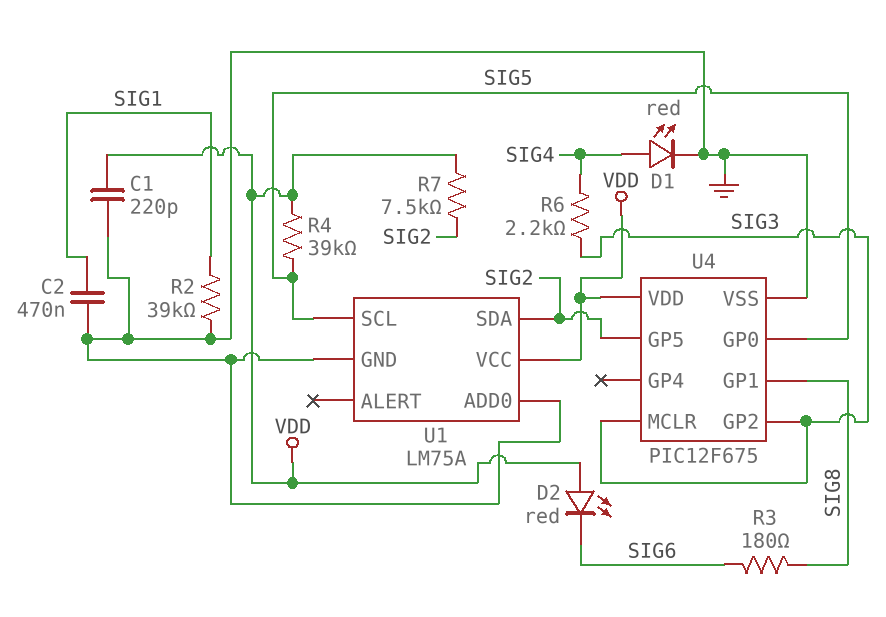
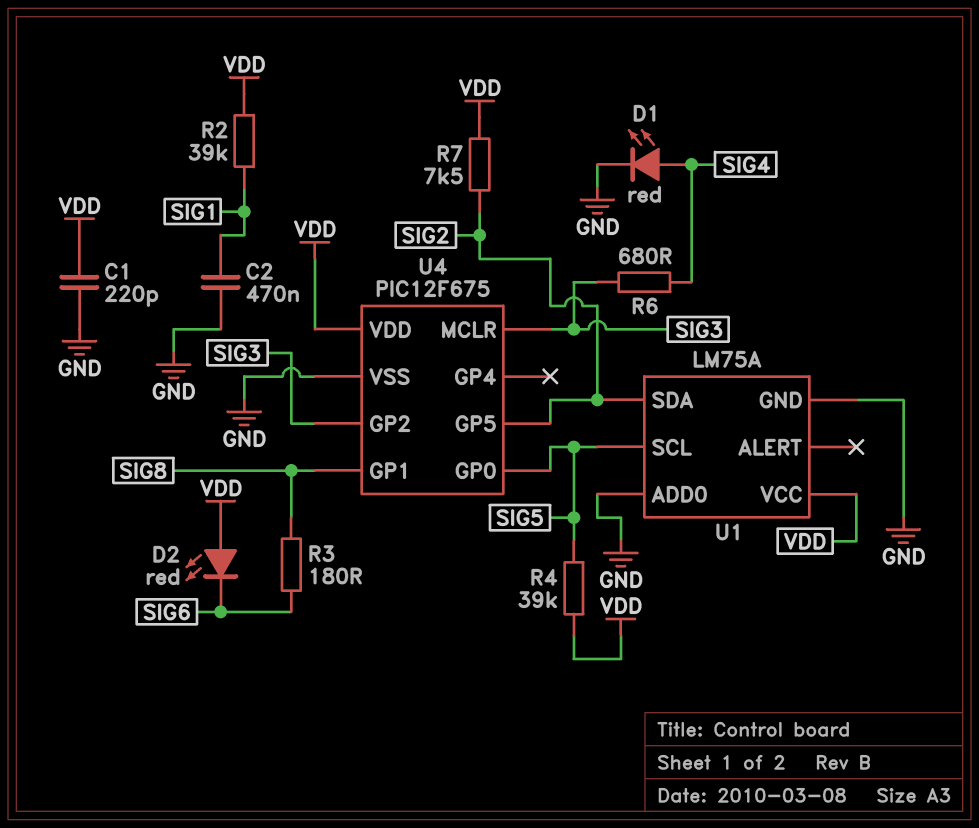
R2: 39k (GND, SIG1) -> 39k (SIG1, VDD)
R6: 2.2k (SIG3, SIG4) -> 680 (SIG3, SIG4)

